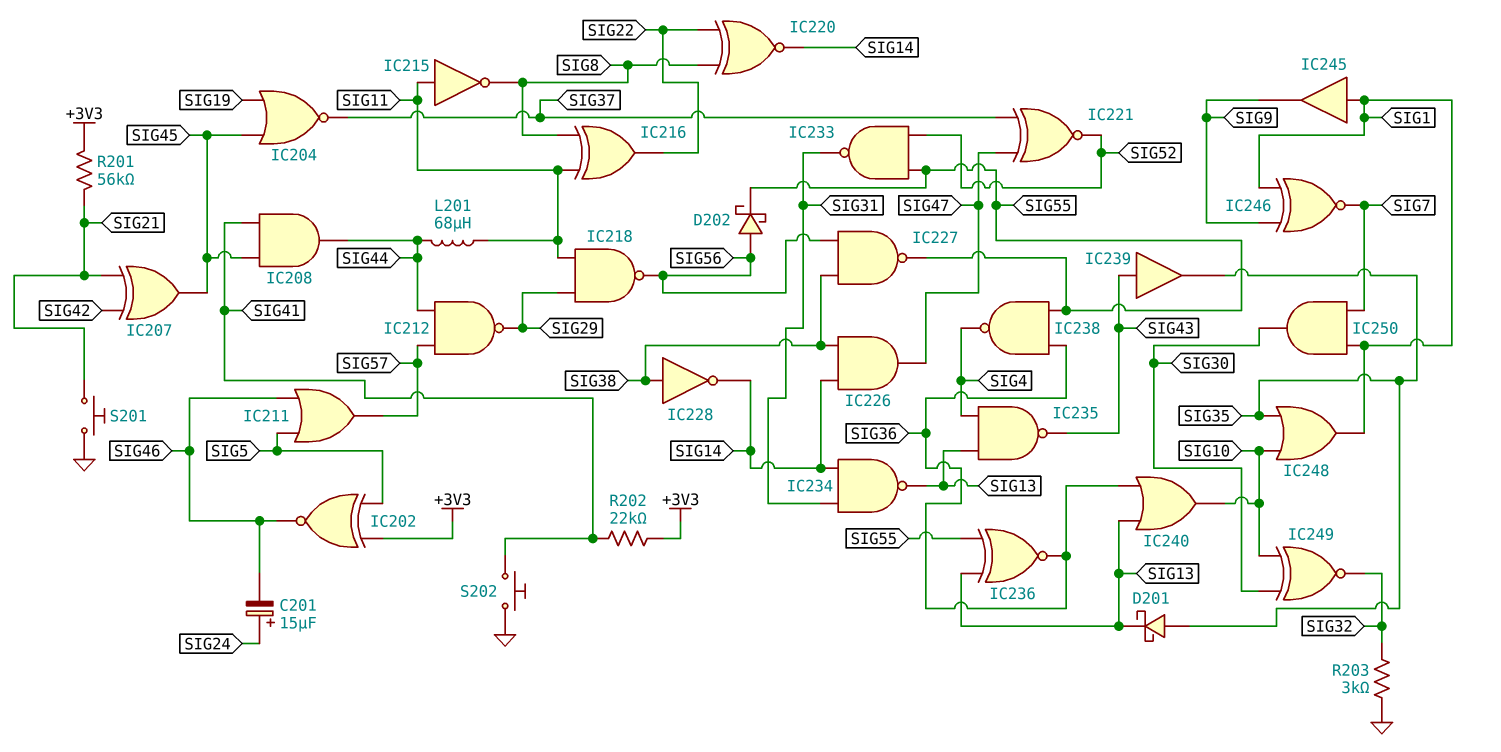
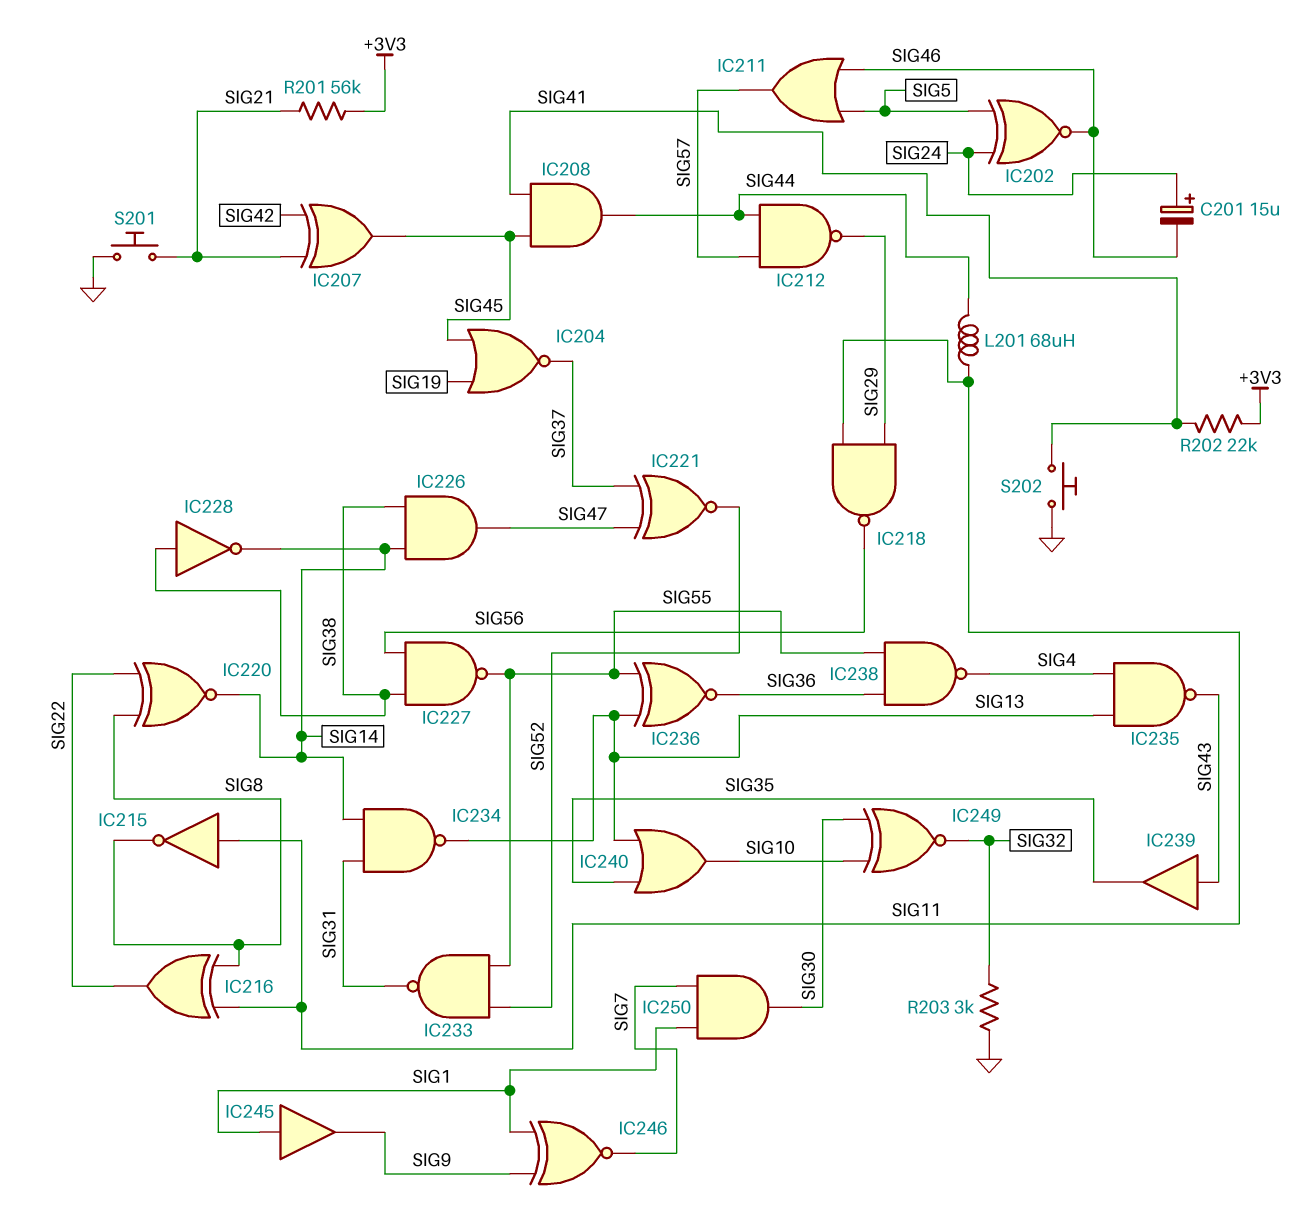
D201: schottky (A SIG35, K SIG13) -> none
D202: schottky (A SIG56, K SIG55) -> none
IC202: XNOR (in +3V3, in SIG5, out SIG46) -> XNOR (in SIG5, in SIG24, out SIG46)
IC240: OR (in SIG13, in SIG36, out SIG10) -> OR (in SIG13, in SIG35, out SIG10)
IC248: OR (in SIG10, in SIG35, out SIG1) -> none

